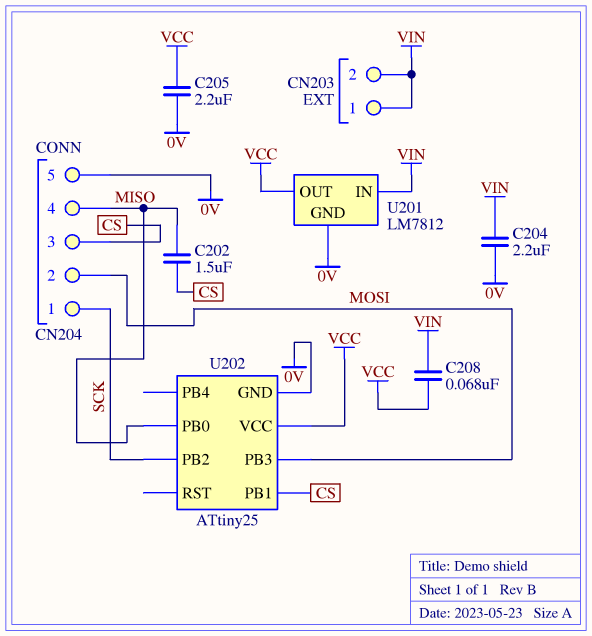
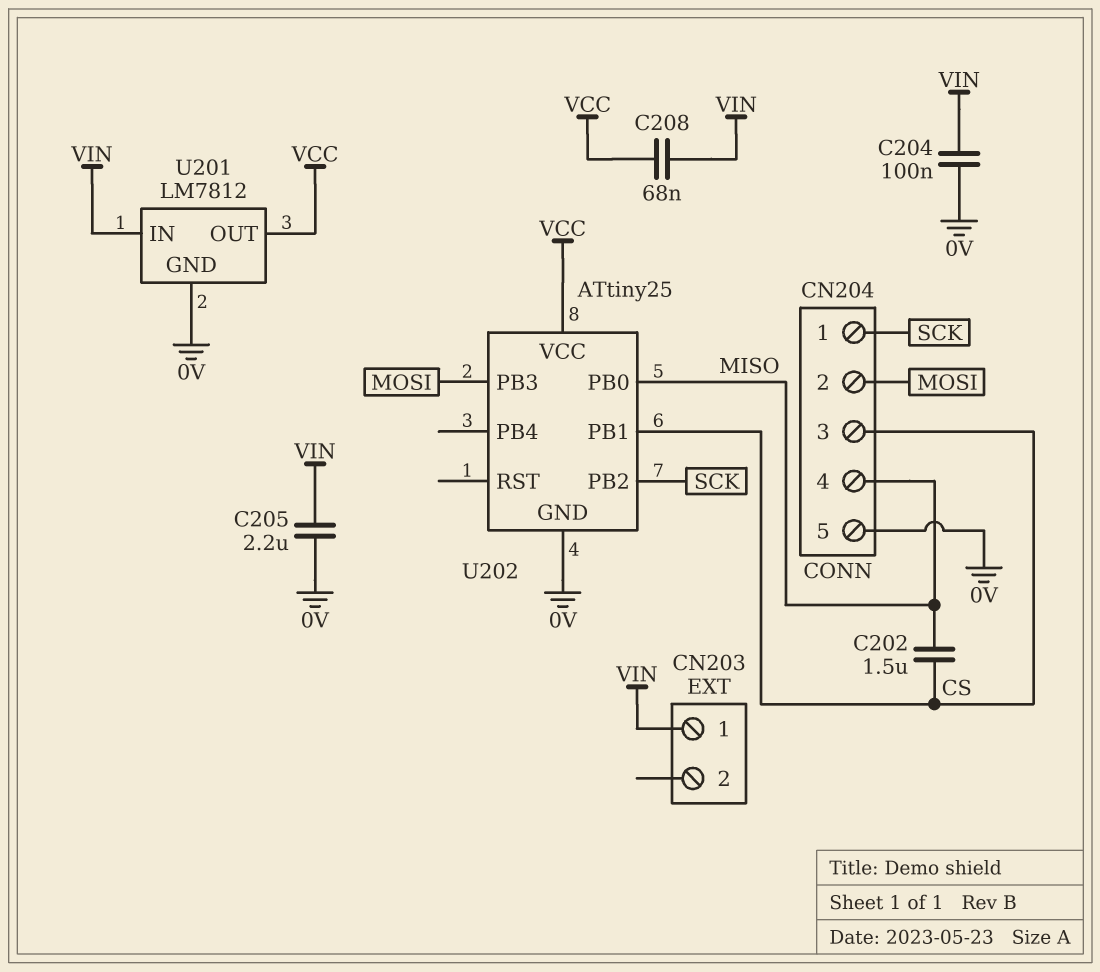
C204: 2.2uF (0V, VIN) -> 100nF (0V, VIN)
C205: 2.2uF (0V, VCC) -> 2.2uF (0V, VIN)
CN203 pin 2: VIN -> none

